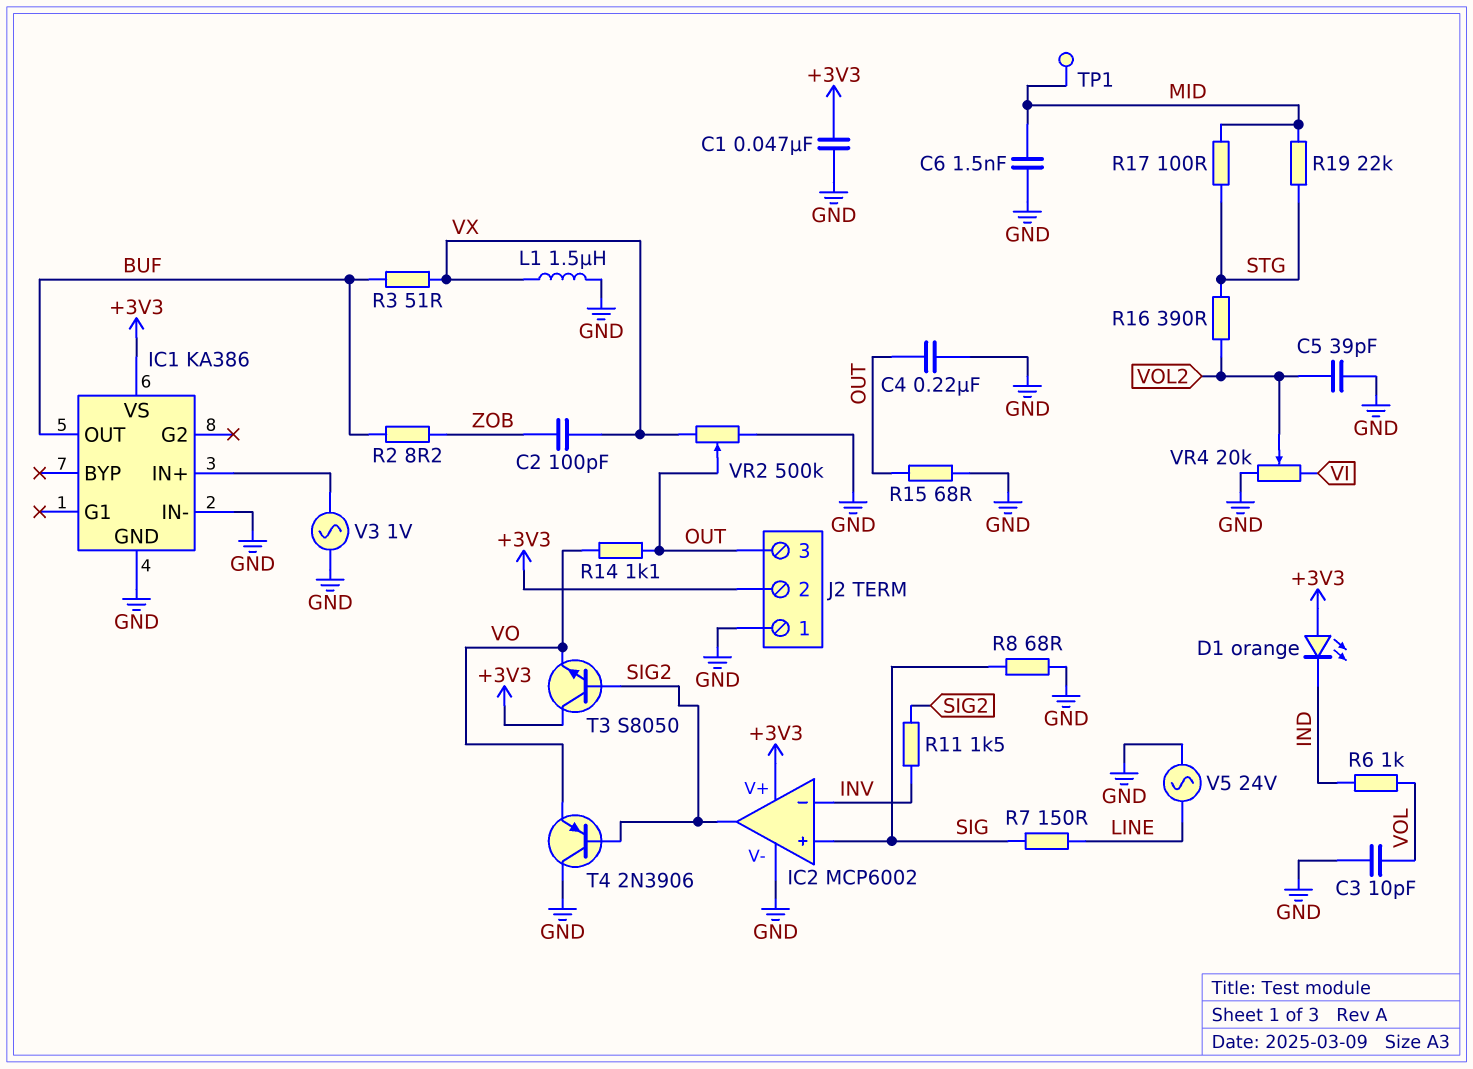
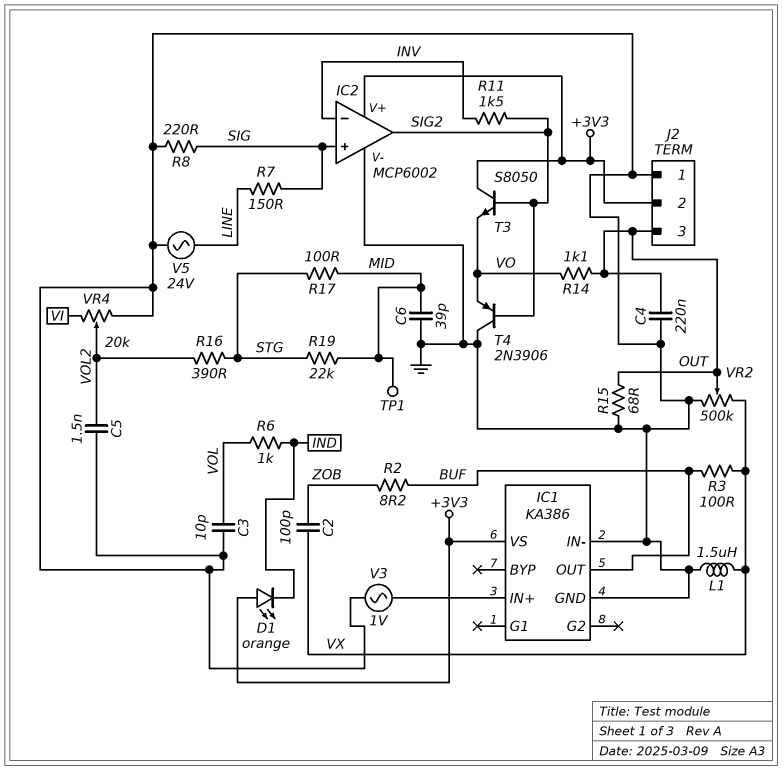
C1: 47nF (+3V3, GND) -> none
C5: 39pF (GND, VOL2) -> 1.5nF (GND, VOL2)
C6: 1.5nF (GND, MID) -> 39pF (GND, MID)
R3: 51 (BUF, VX) -> 100 (BUF, VX)
R8: 68 (GND, SIG) -> 220 (GND, SIG)

